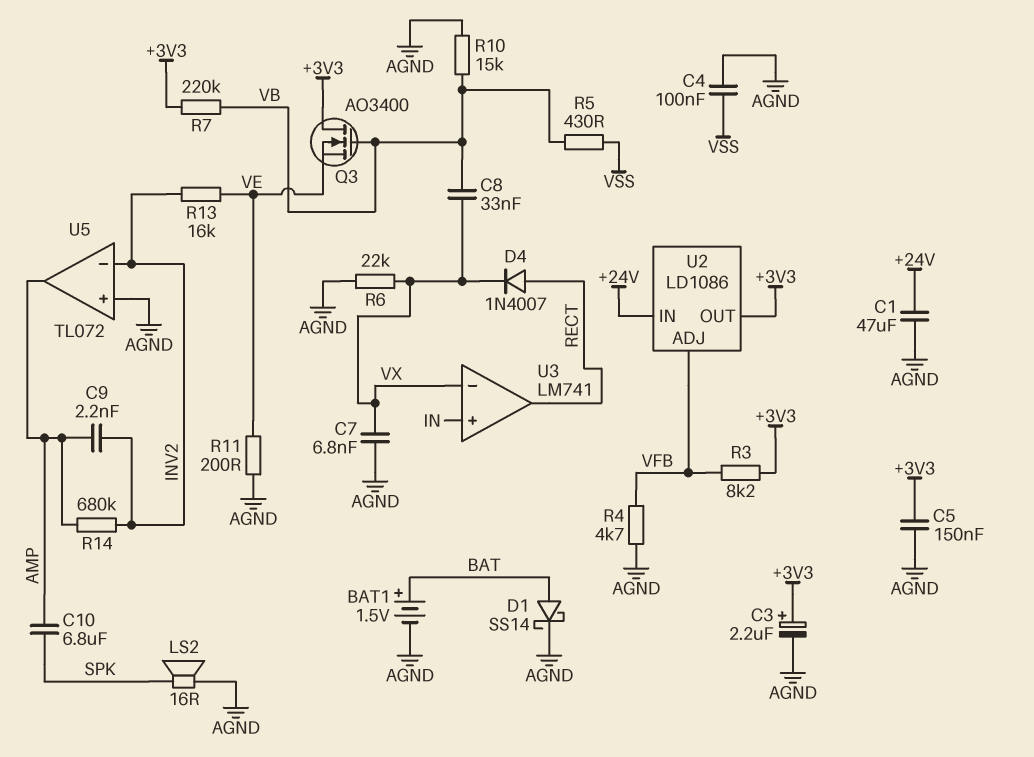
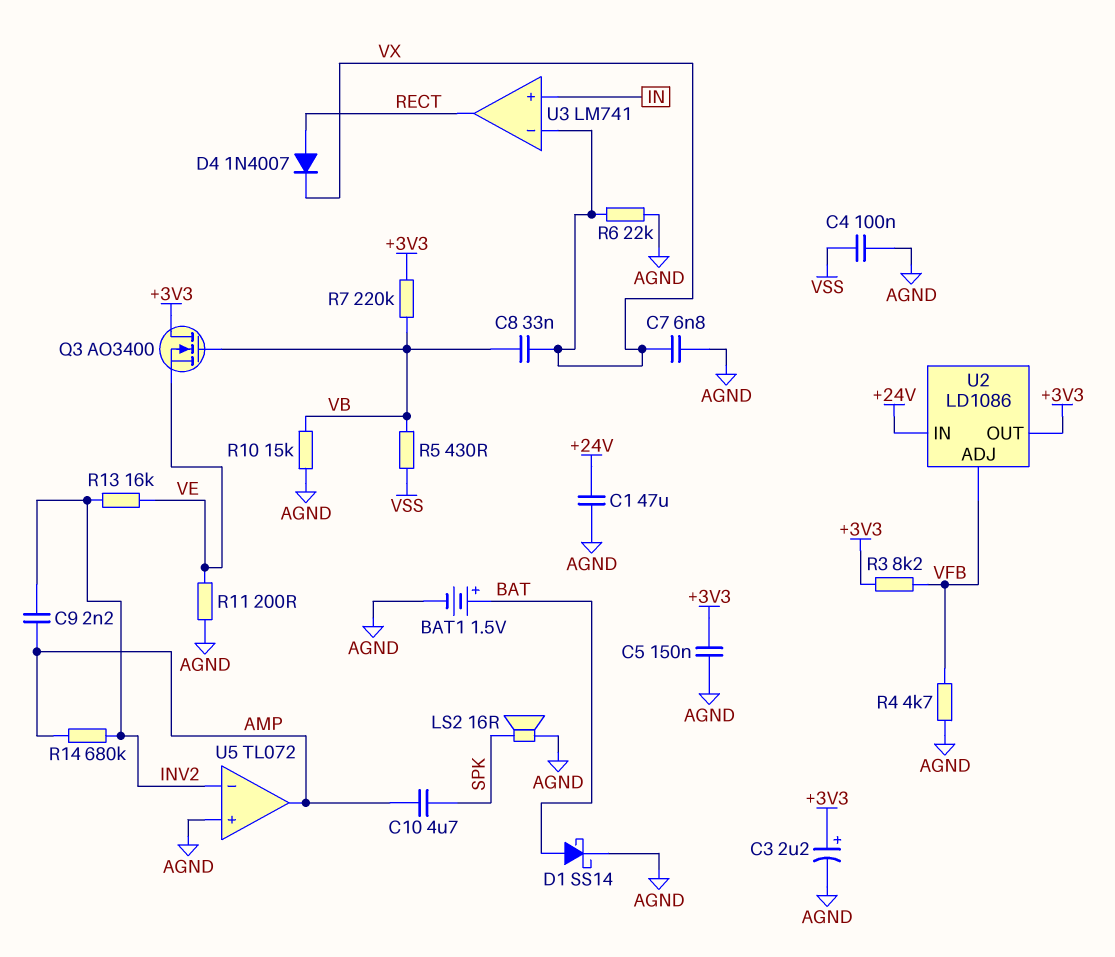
C10: 6.8uF (AMP, SPK) -> 4.7uF (AMP, SPK)

